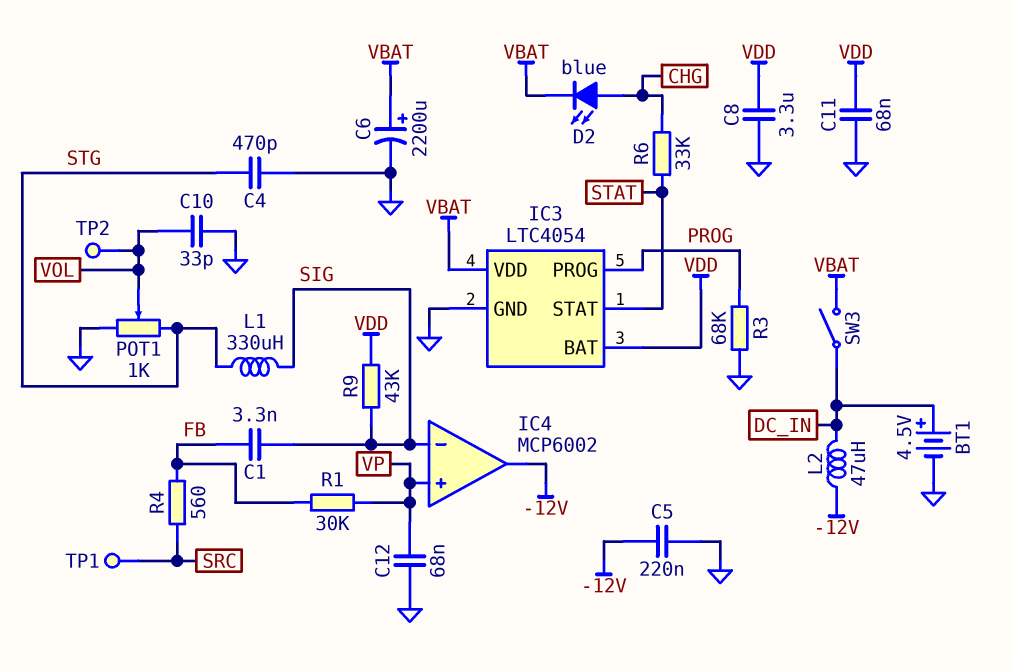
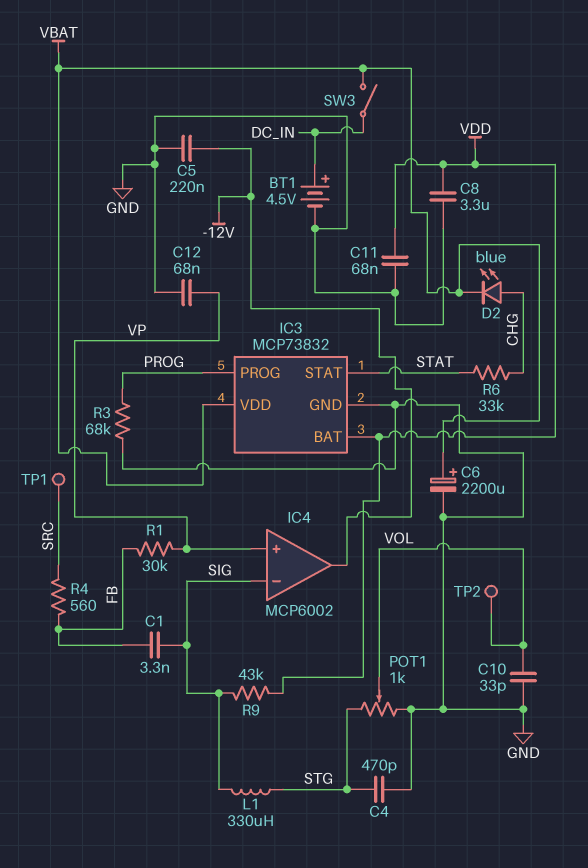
IC3: LTC4054 -> MCP73832
L2: 47uH (-12V, DC_IN) -> none

